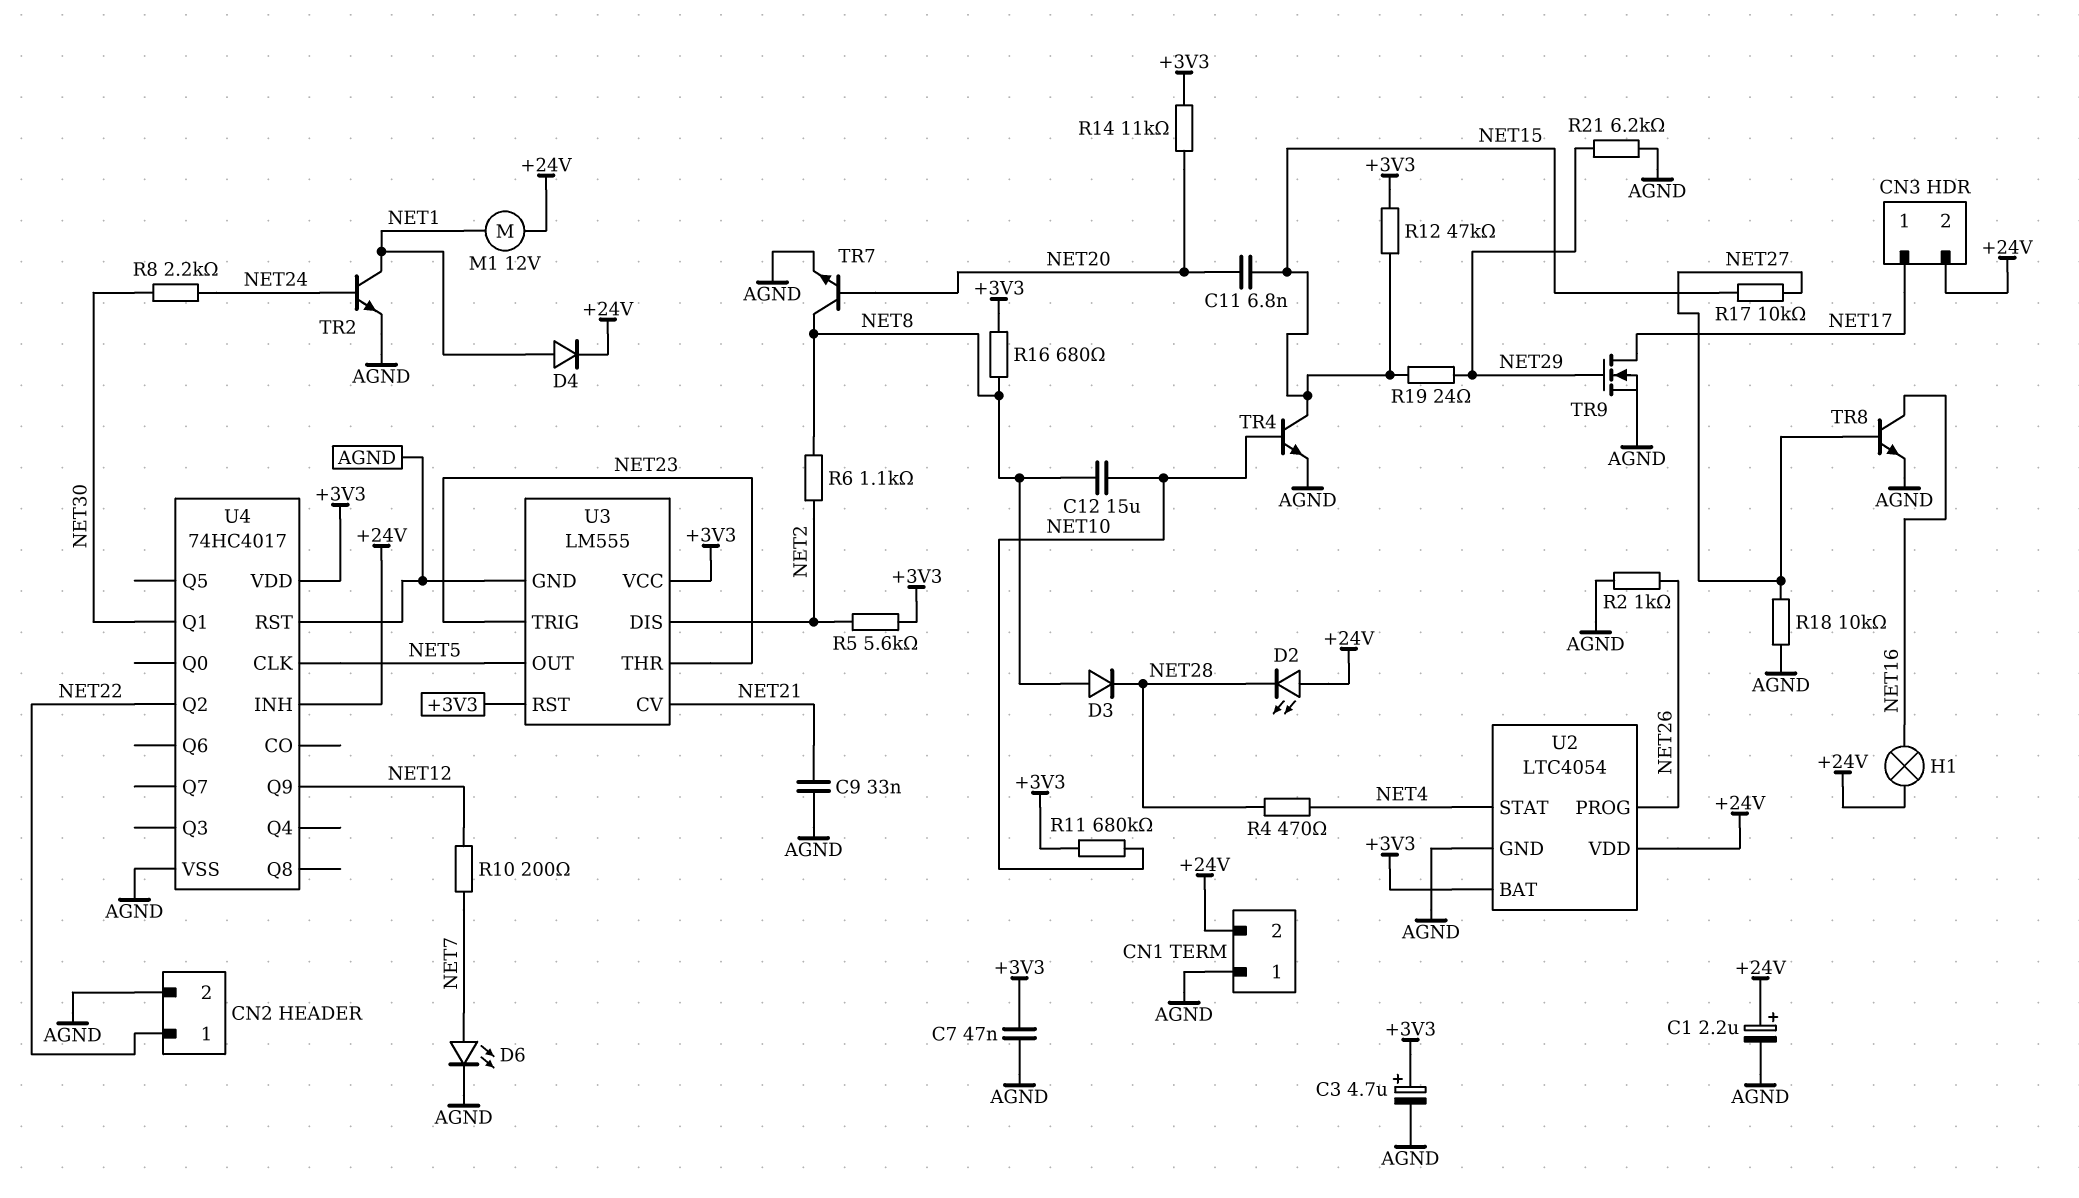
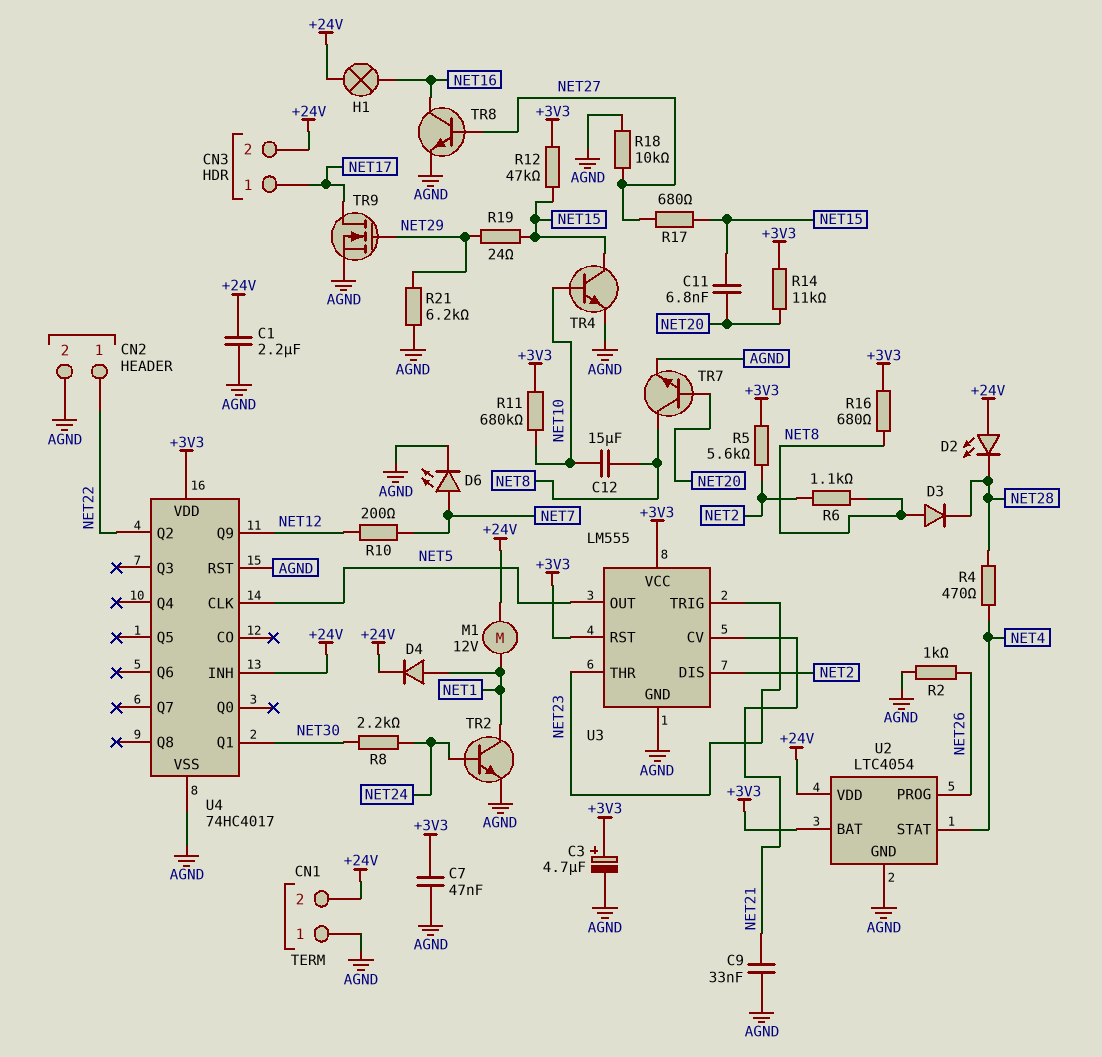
C1: 2.2uF (plus +24V, minus AGND) -> 2.2uF (+24V, AGND)
R17: 10k (NET15, NET27) -> 680 (NET15, NET27)

